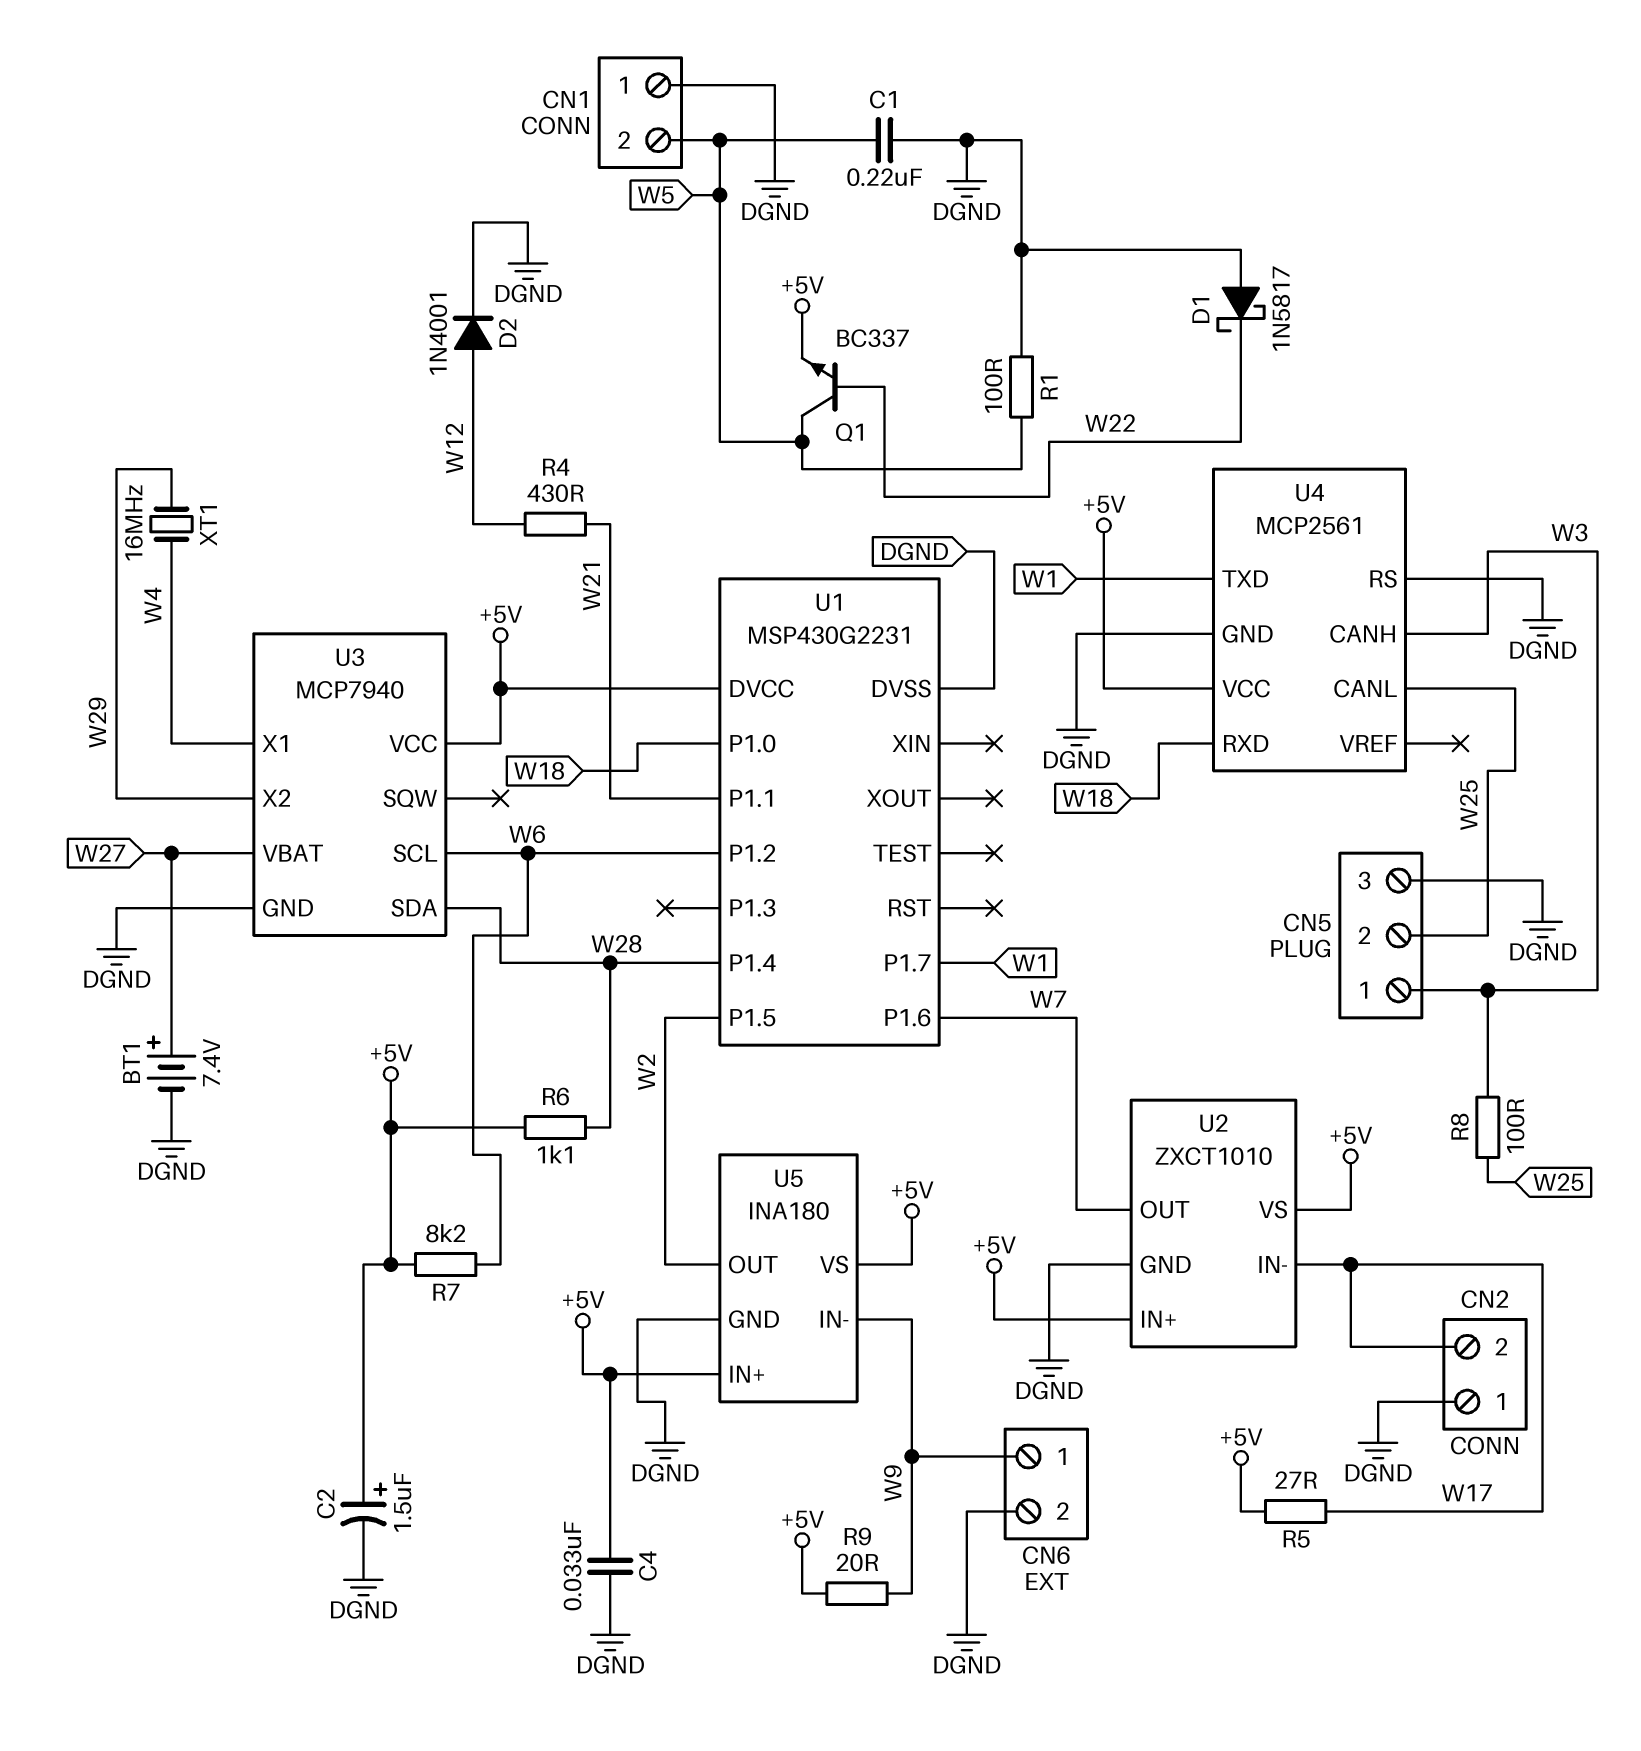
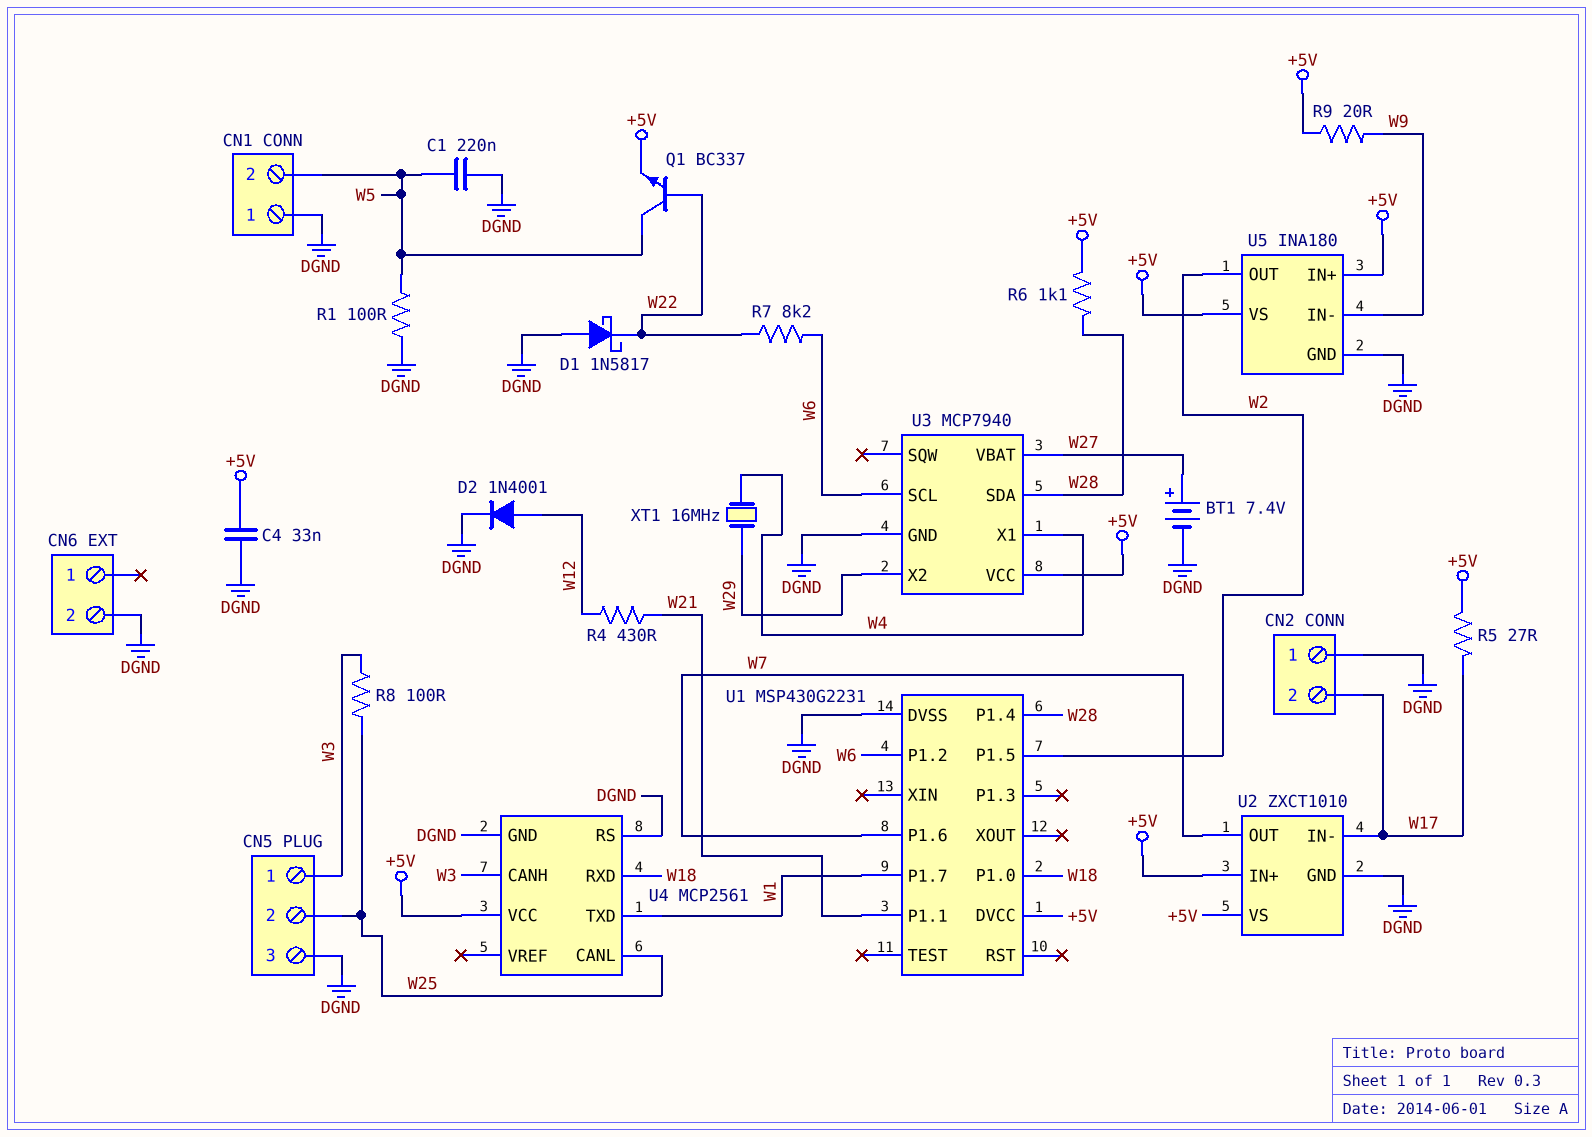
C2: 1.5uF (plus +5V, minus DGND) -> none
CN6 pin 1: W9 -> none
R7: 8.2k (+5V, W6) -> 8.2k (W6, W22)

